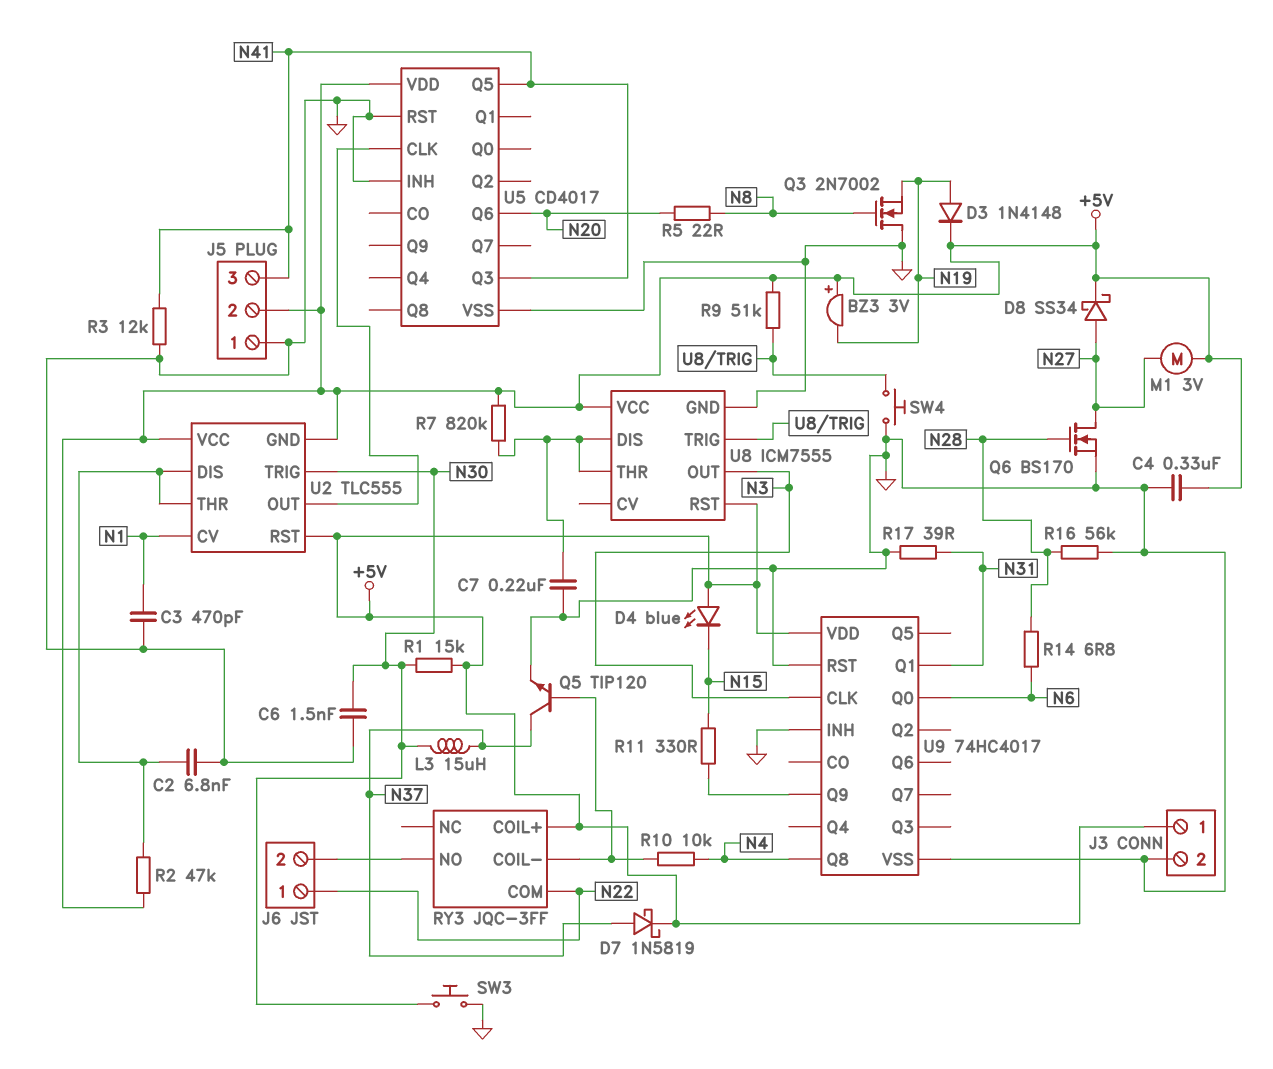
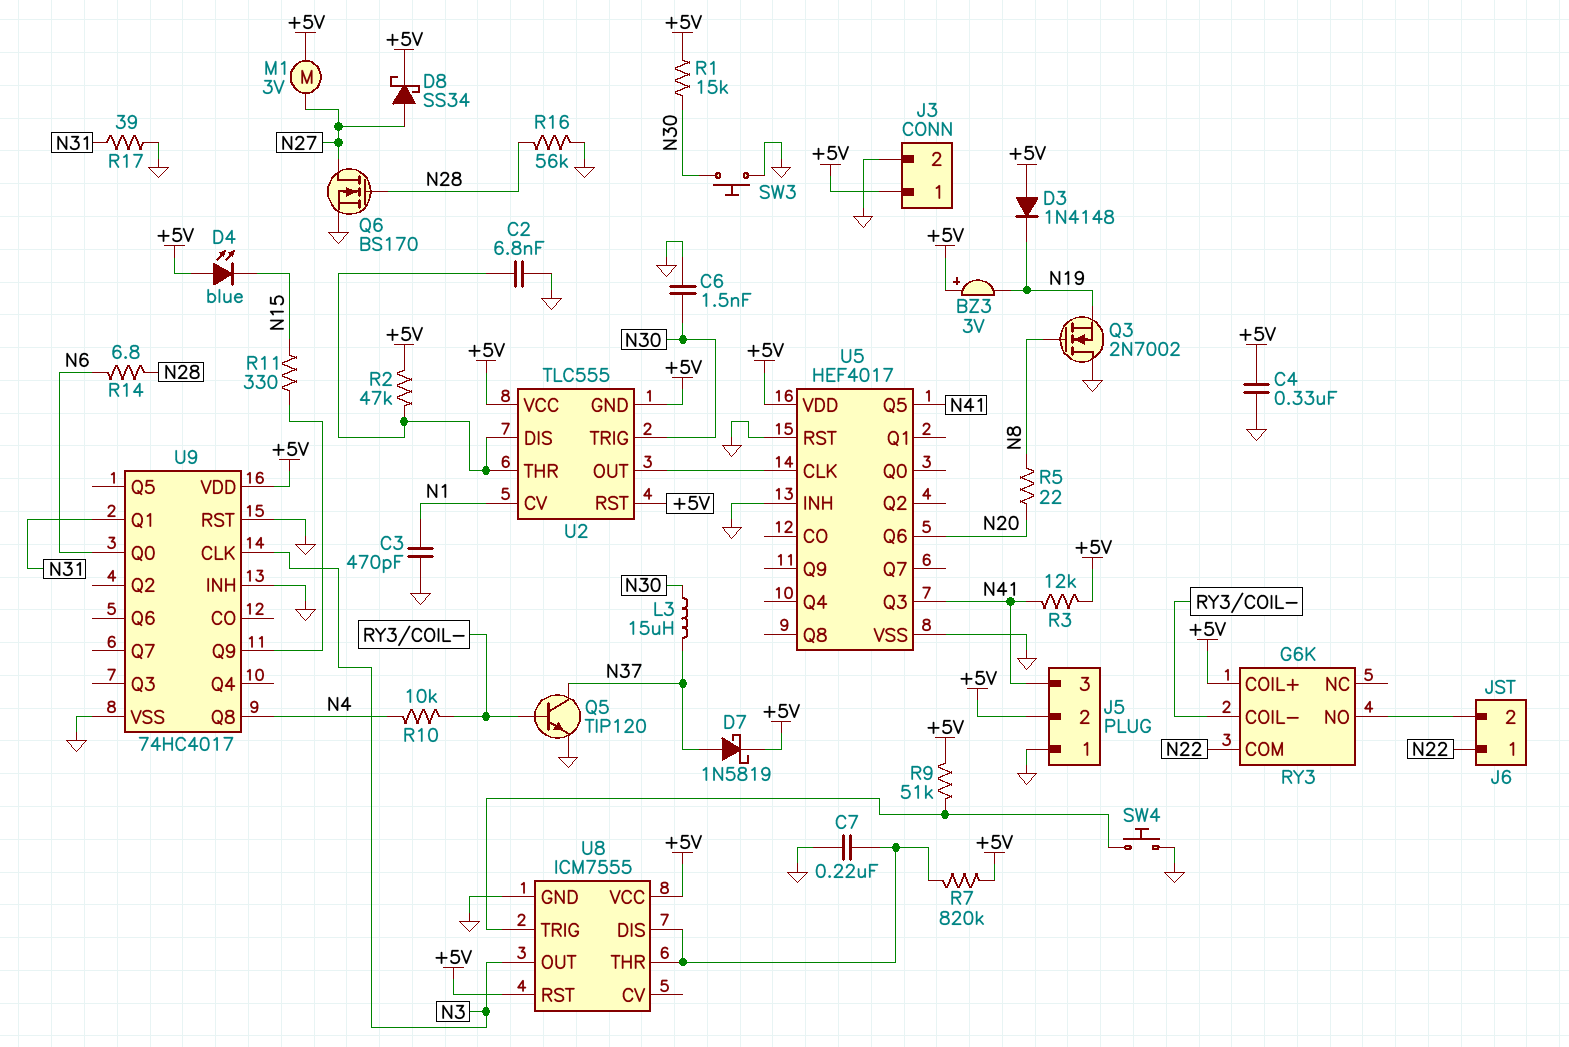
D3: diode 1N4148 (A N19, K +5V) -> diode 1N4148 (A +5V, K N19)
R3: 12k (GND, N41) -> 12k (+5V, N41)
RY3: JQC-3FF -> G6K
U5: CD4017 -> HEF4017

